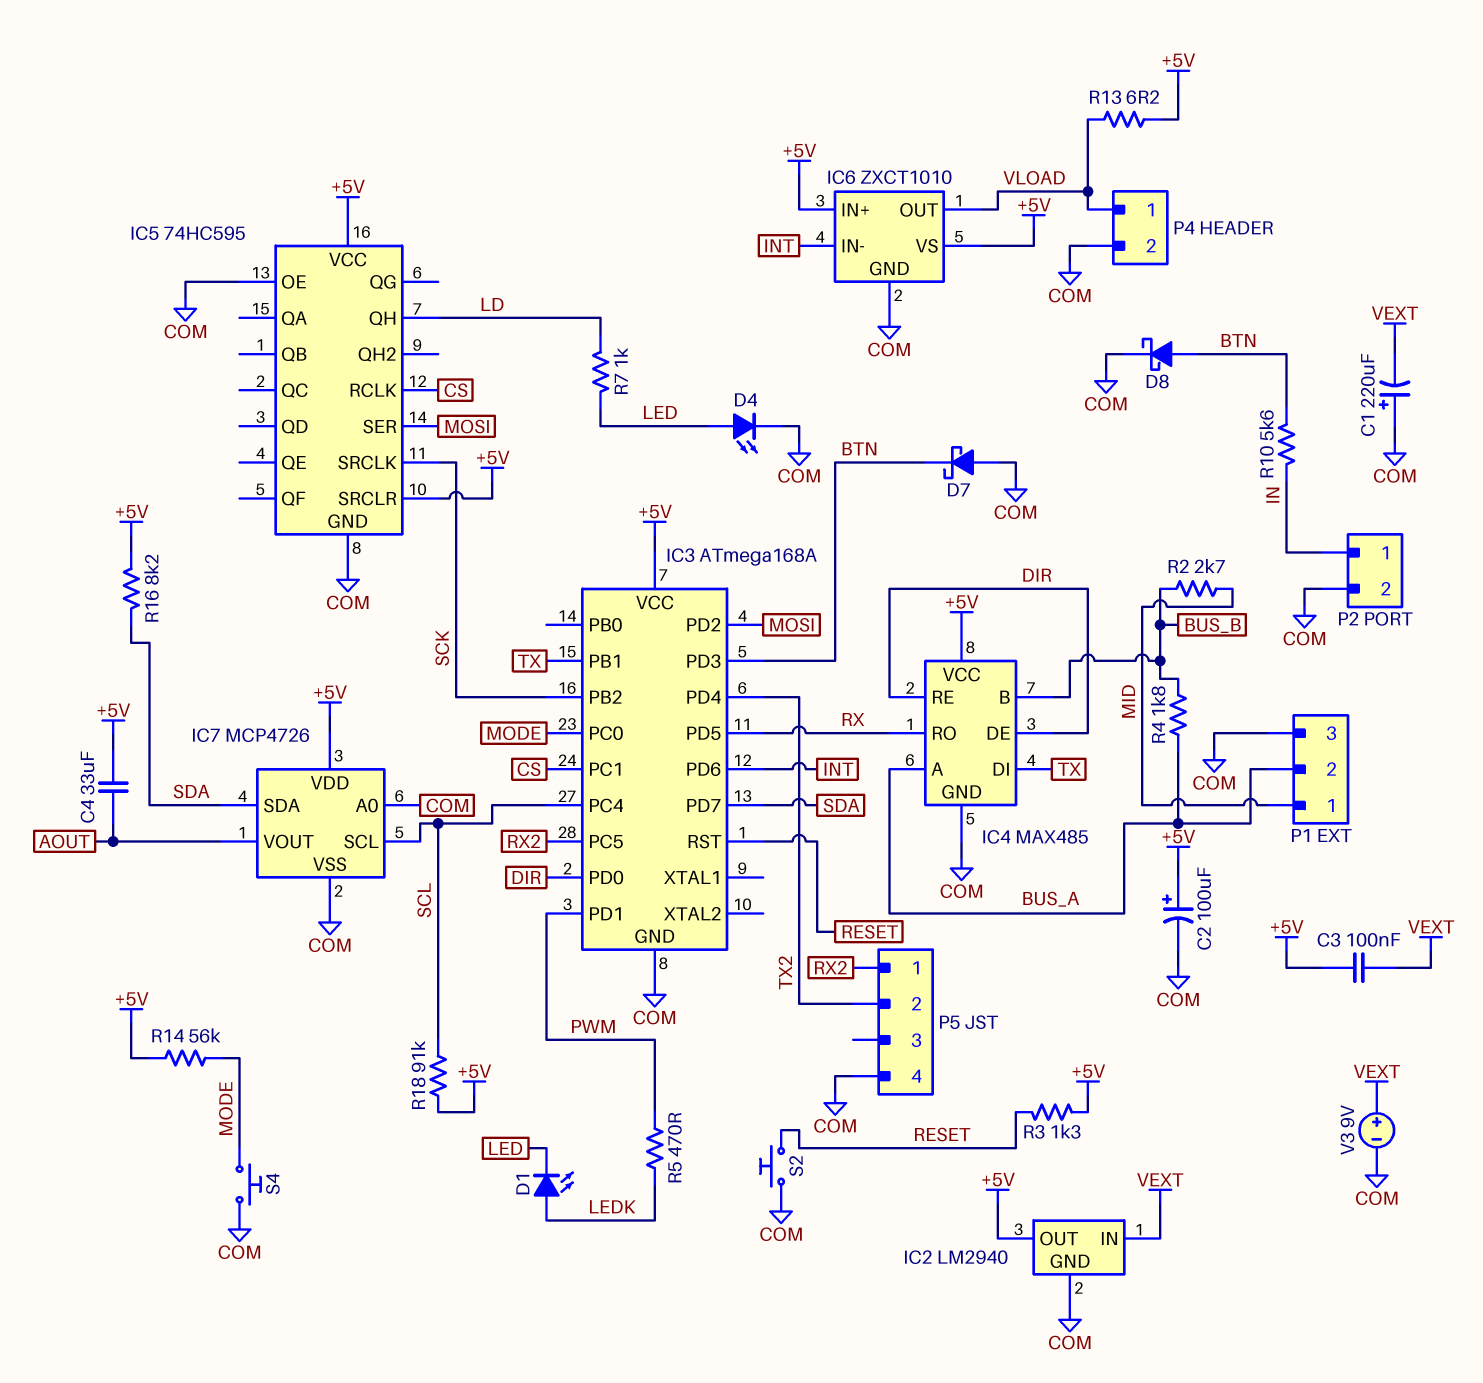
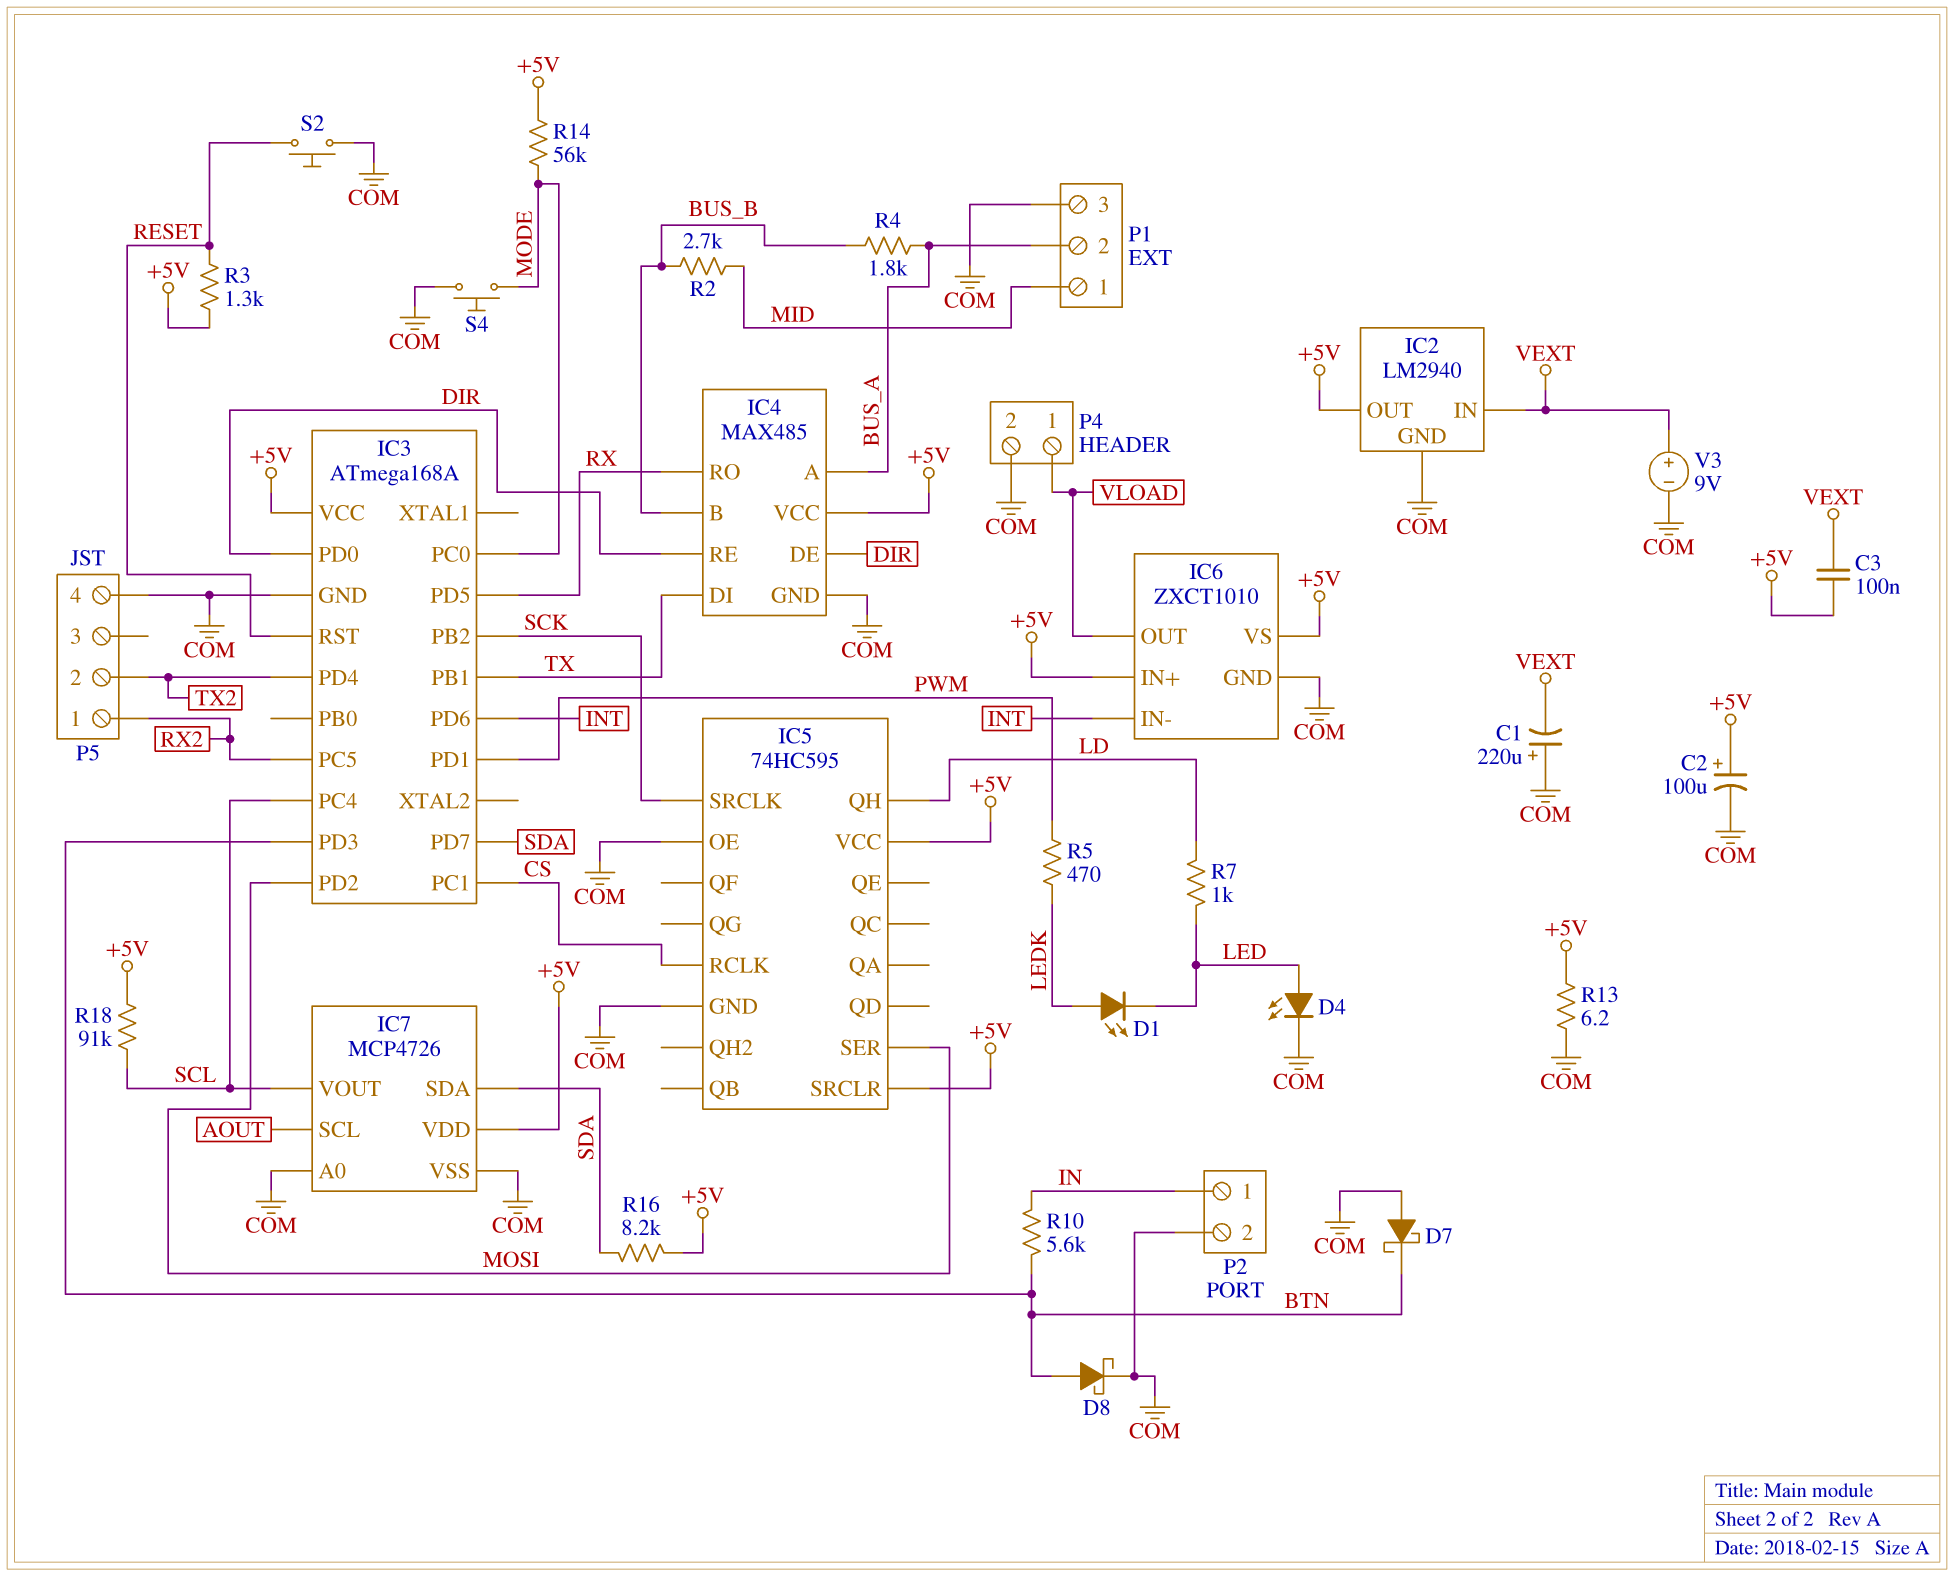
C4: 33uF (+5V, AOUT) -> none
IC7 pin SCL: SCL -> AOUT
IC7 pin VOUT: AOUT -> SCL
R13: 6.2 (+5V, VLOAD) -> 6.2 (+5V, COM)

